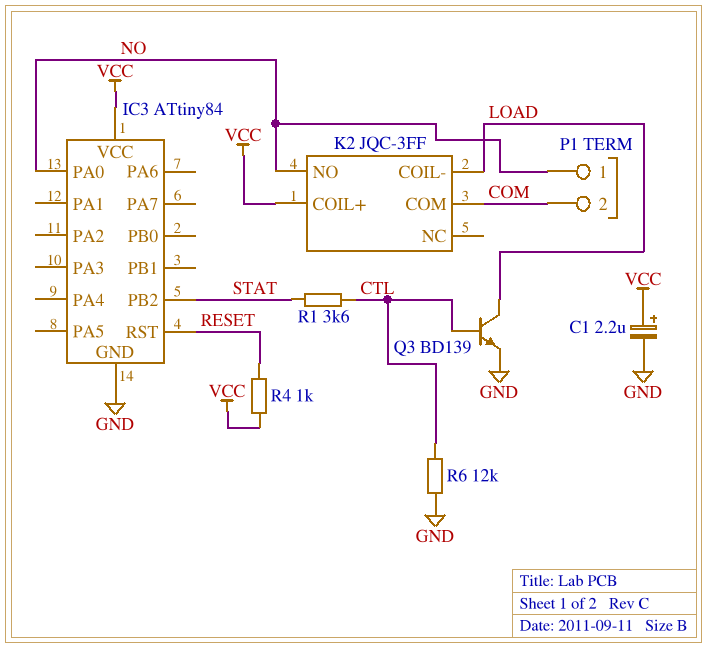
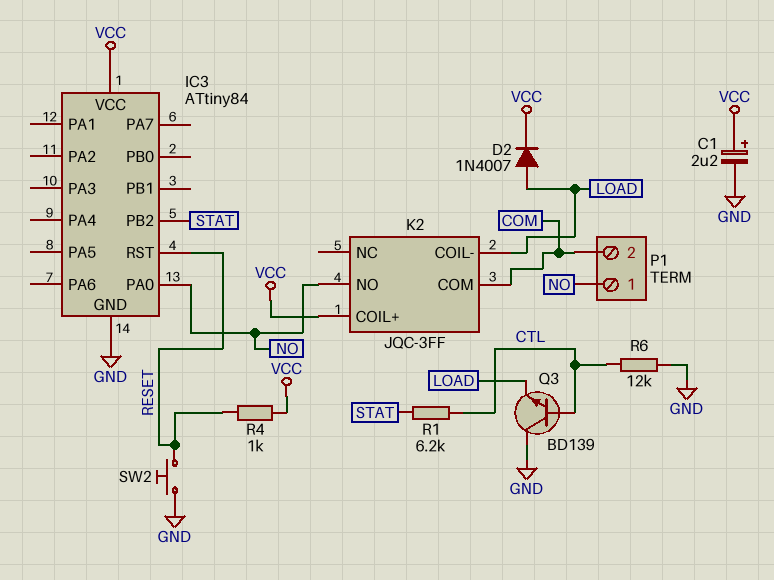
D2: none -> diode 1N4007 (A LOAD, K VCC)
Q3: NPN BD139 (B CTL, C LOAD, E GND) -> NPN BD139 (B CTL, C GND, E LOAD)
R1: 3.6k (CTL, STAT) -> 6.2k (CTL, STAT)
SW2: none -> button (GND, RESET)

